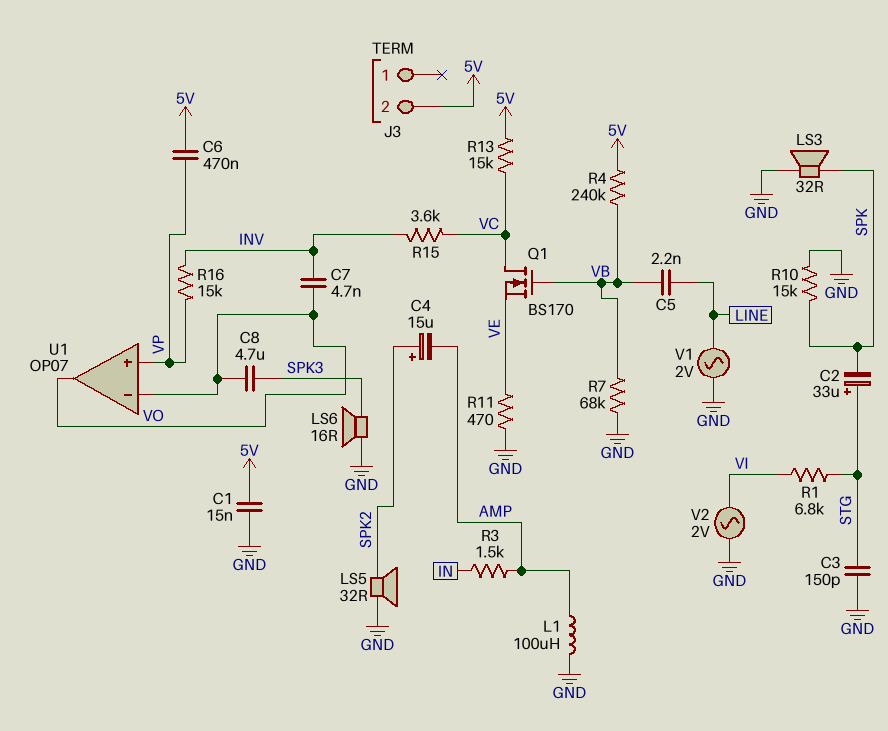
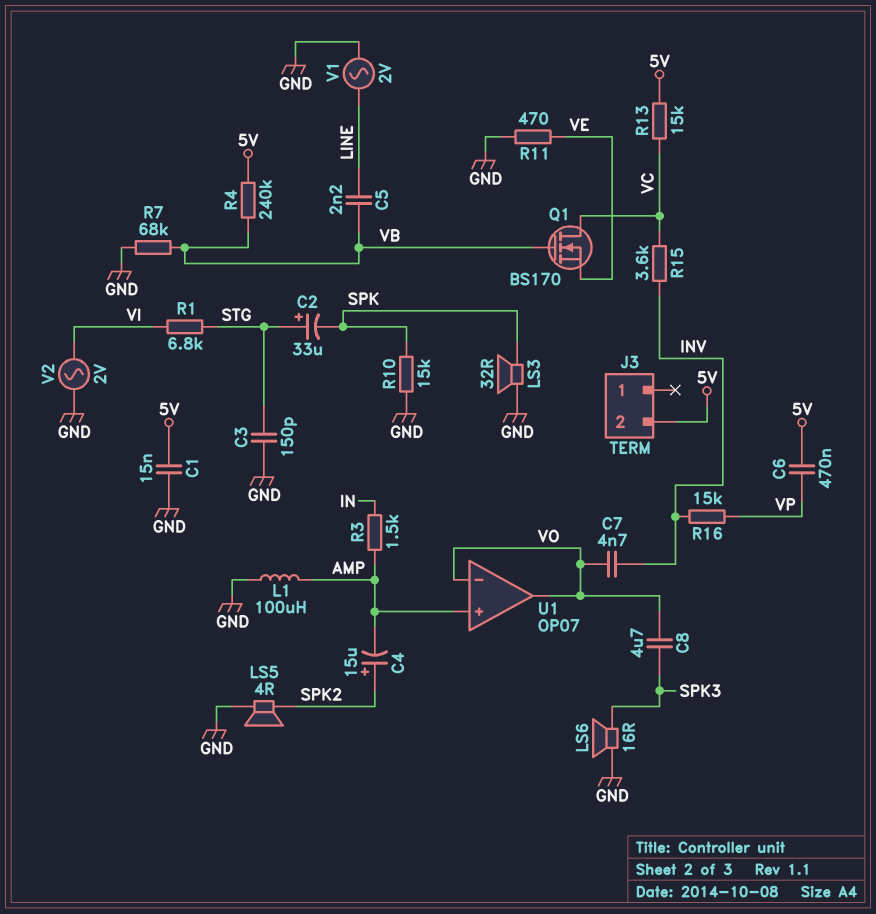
LS5: speaker 32R (GND, SPK2) -> speaker 4R (GND, SPK2)
U1 pin in+: VP -> AMP

